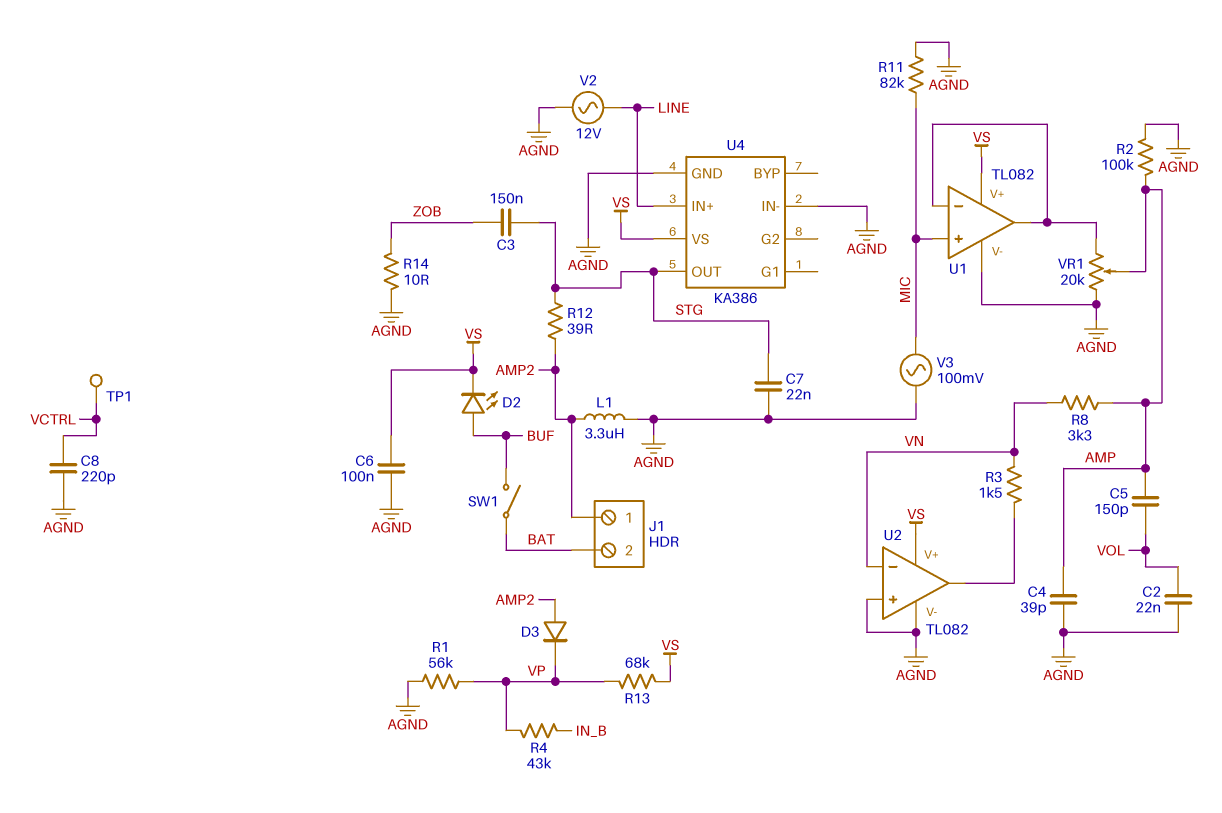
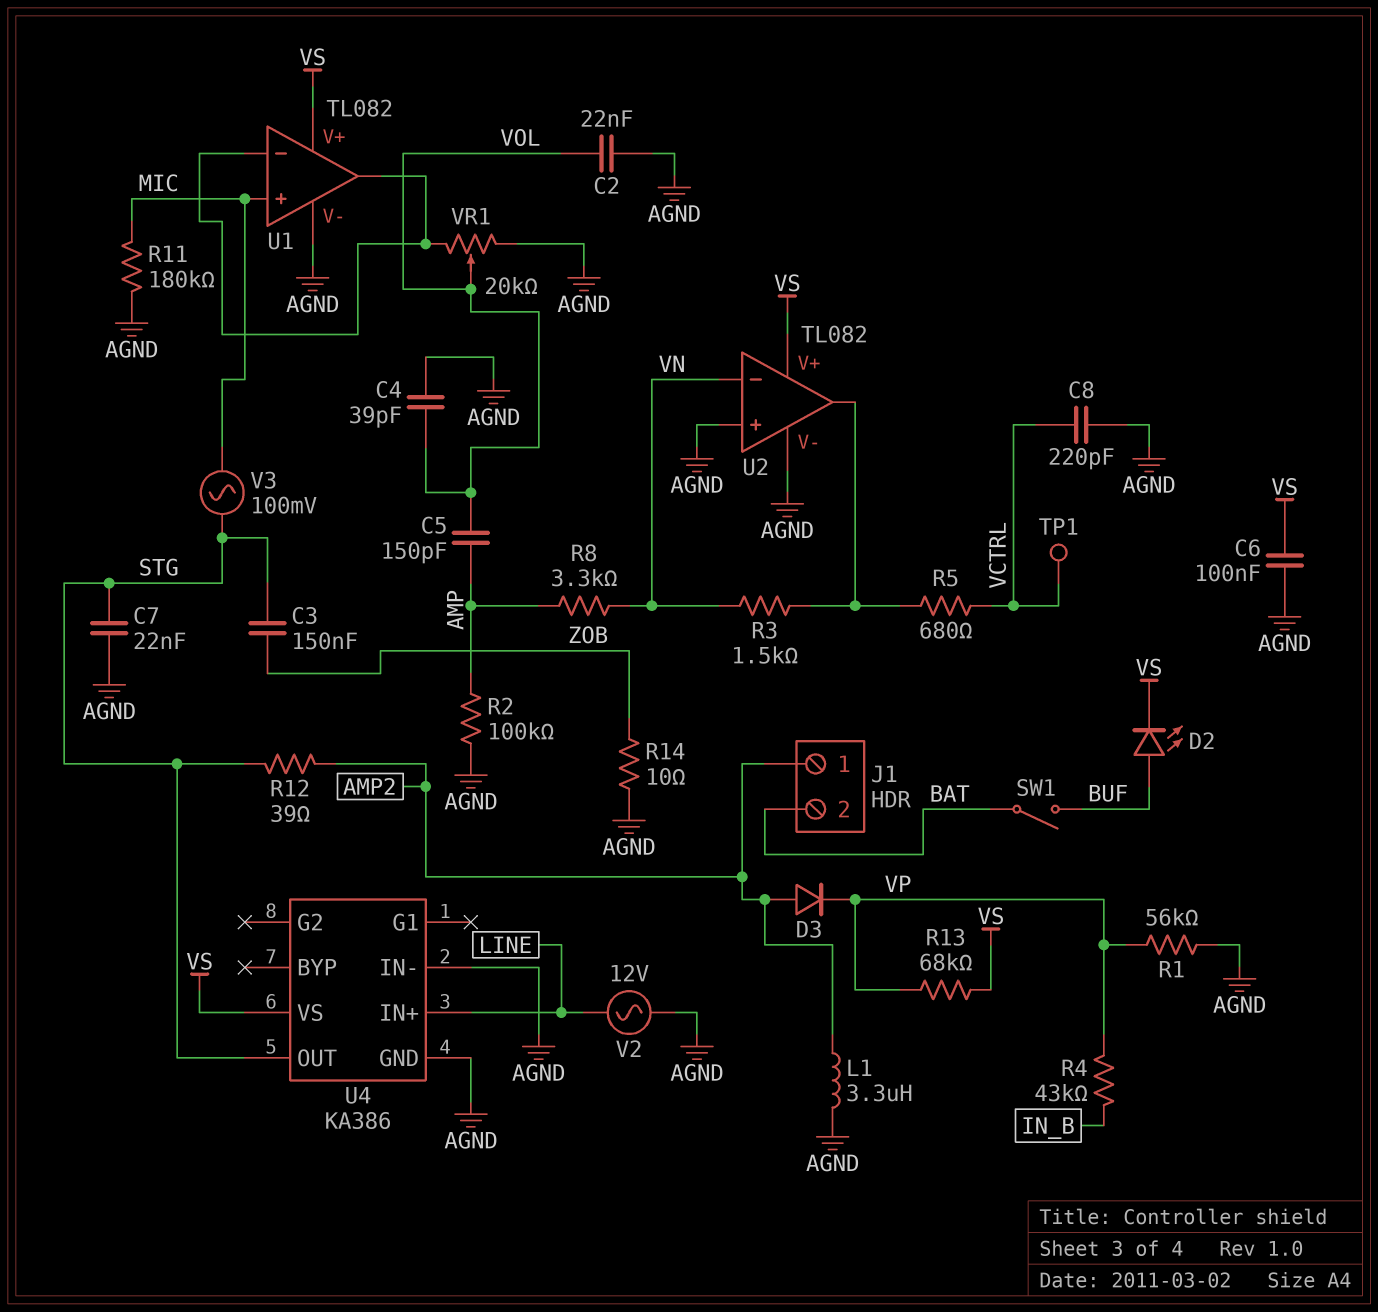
C4: 39pF (AGND, AMP) -> 39pF (AGND, VOL)
R5: none -> 680 (U2/out, VCTRL)
R11: 82k (AGND, MIC) -> 180k (AGND, MIC)
V3: AC 100mV (AGND, MIC) -> AC 100mV (MIC, STG)
VR1: 20k (AGND, U1/in-, wiper AMP) -> 20k (AGND, U1/in-, wiper VOL)

